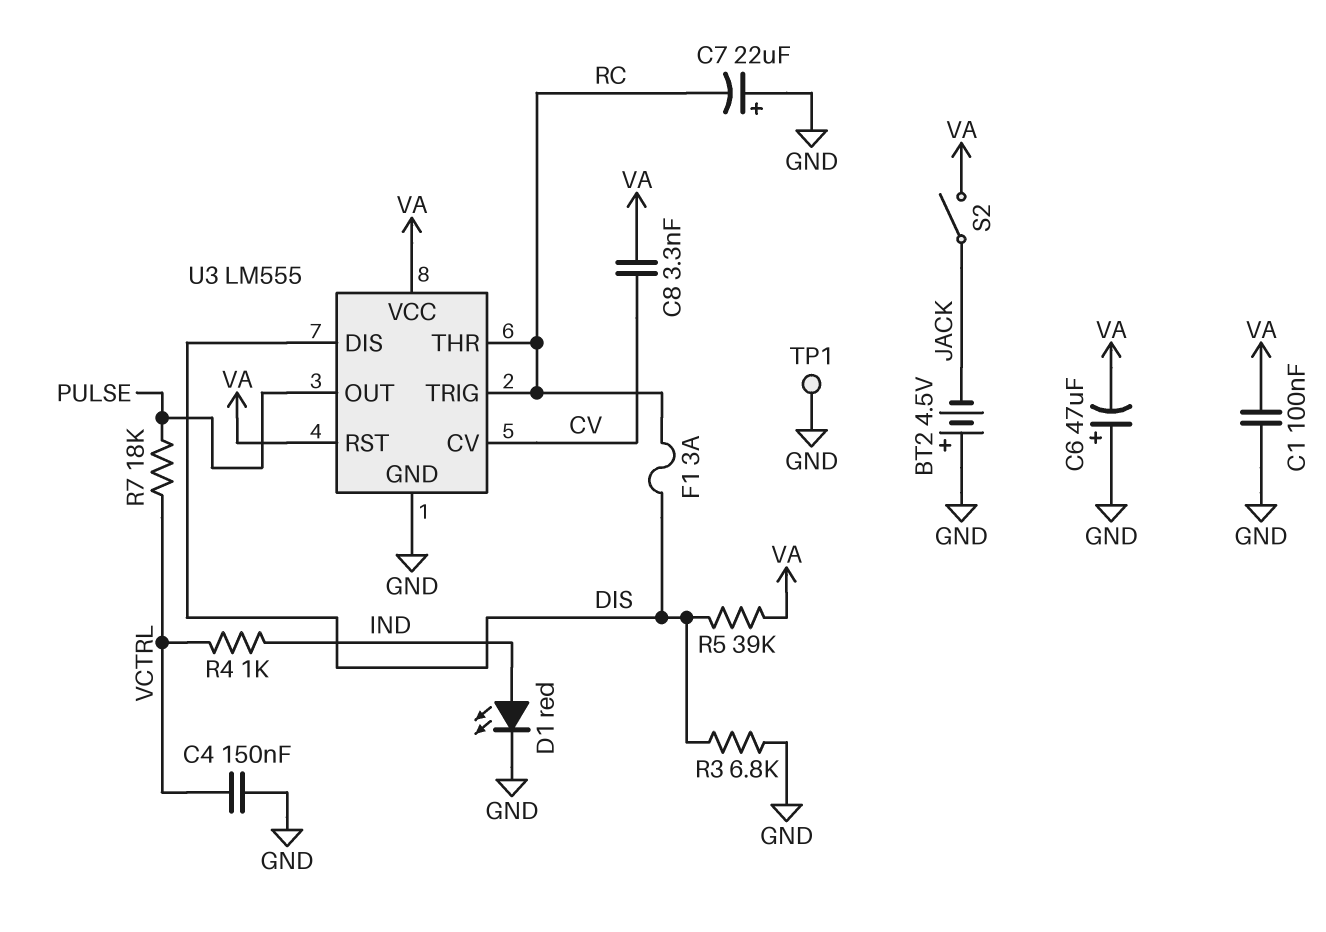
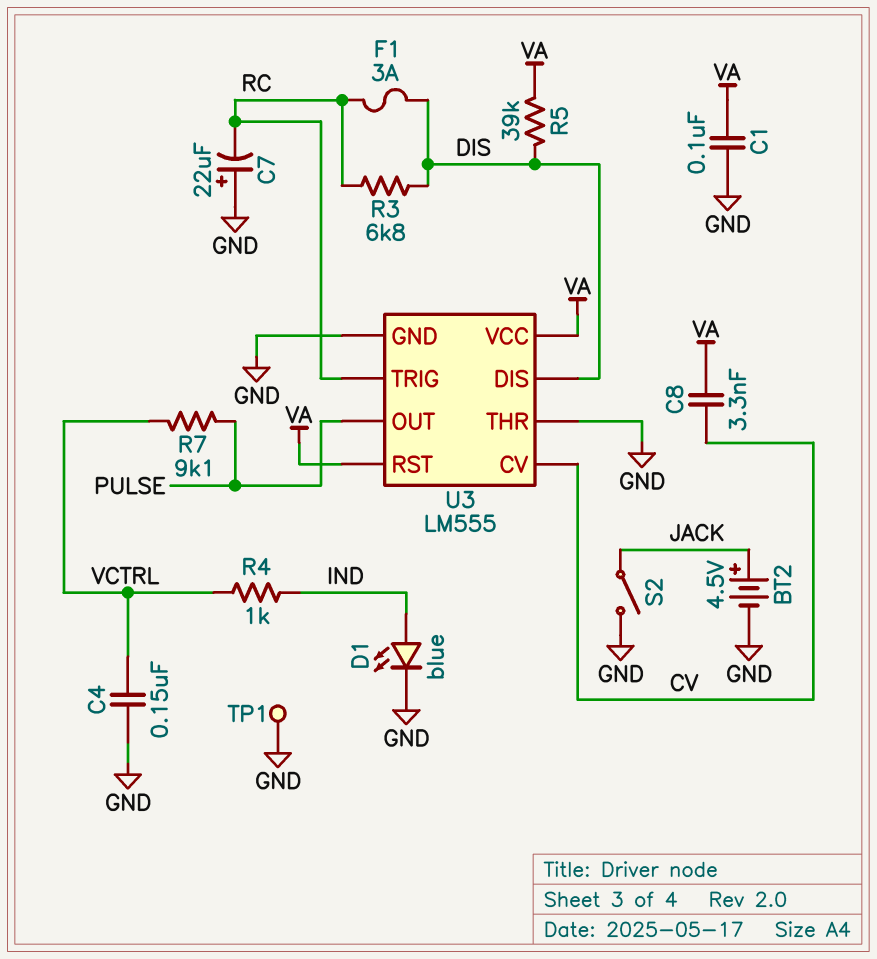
BT2: 4.5V (plus GND, minus JACK) -> 4.5V (plus JACK, minus GND)
C6: 47uF (plus GND, minus VA) -> none
D1: LED red (A IND, K GND) -> LED blue (A IND, K GND)
R3: 6.8k (DIS, GND) -> 6.8k (DIS, RC)
R7: 18k (PULSE, VCTRL) -> 9.1k (PULSE, VCTRL)
S2: switch (JACK, VA) -> switch (GND, JACK)
U3 pin THR: RC -> GND

